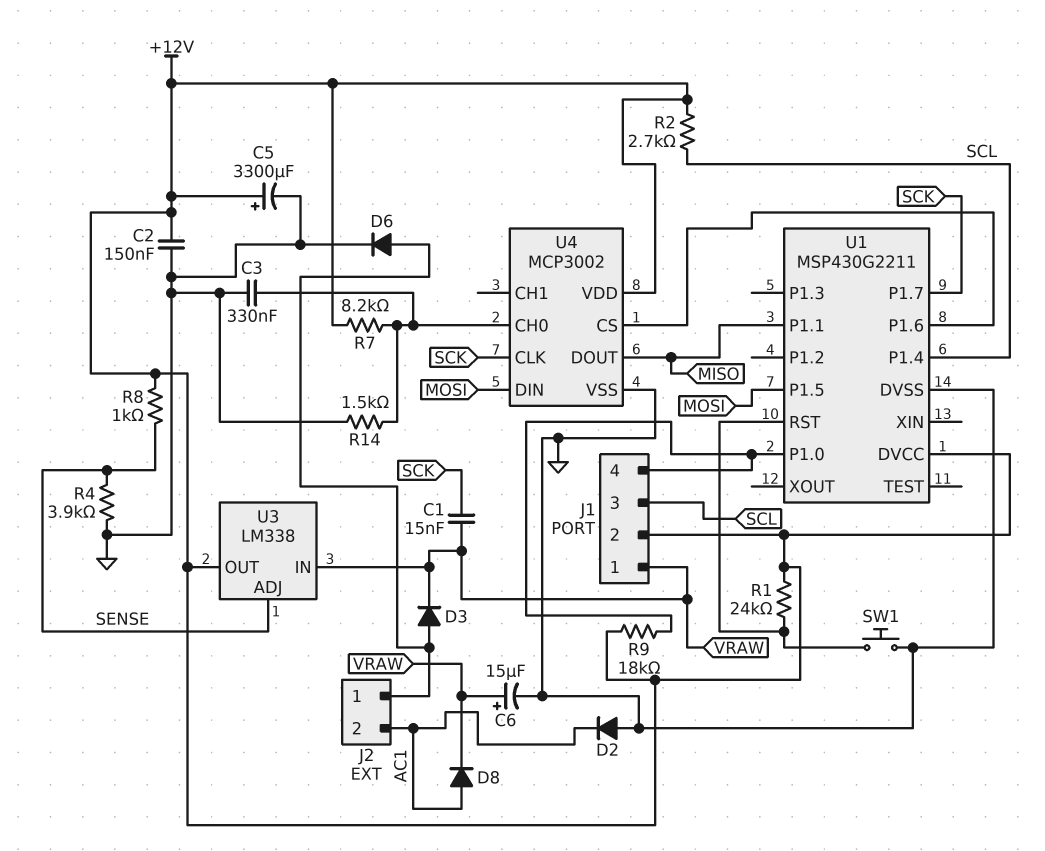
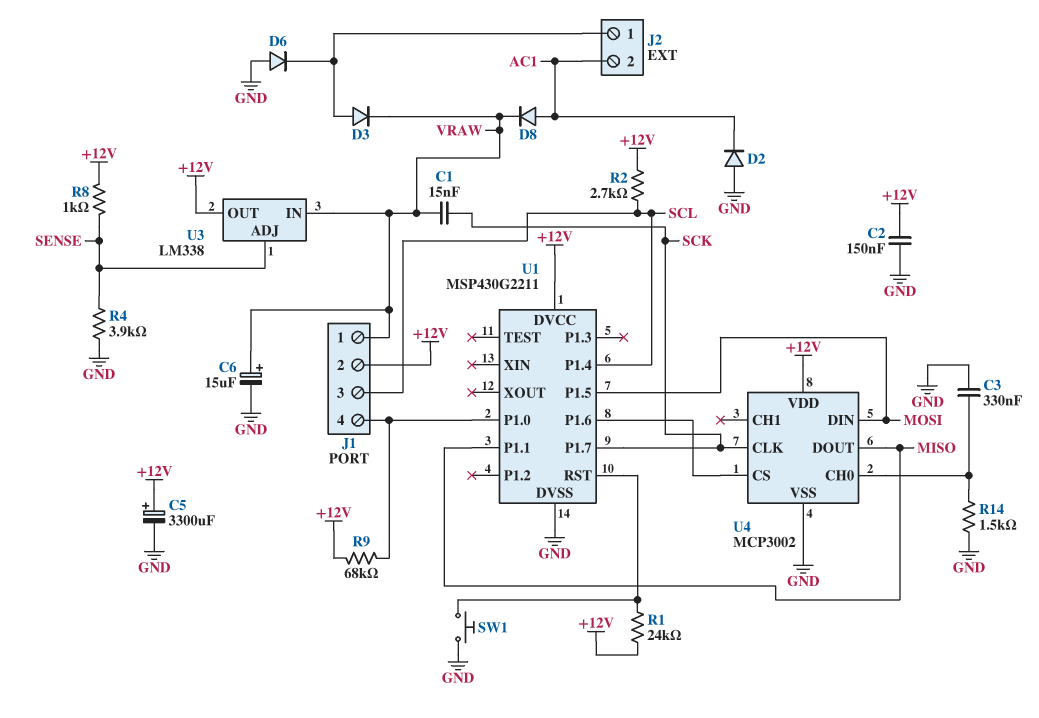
D6: diode (A J2/1, K GND) -> diode (A GND, K J2/1)
R7: 8.2k (+12V, U4/CH0) -> none
R9: 18k (+12V, J1/4) -> 68k (+12V, J1/4)

